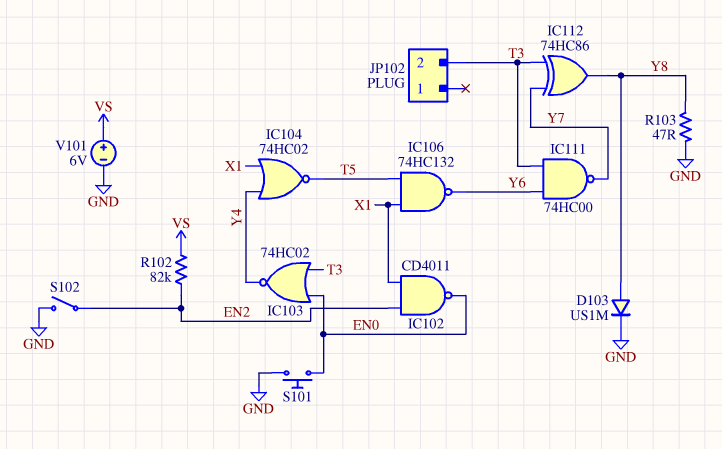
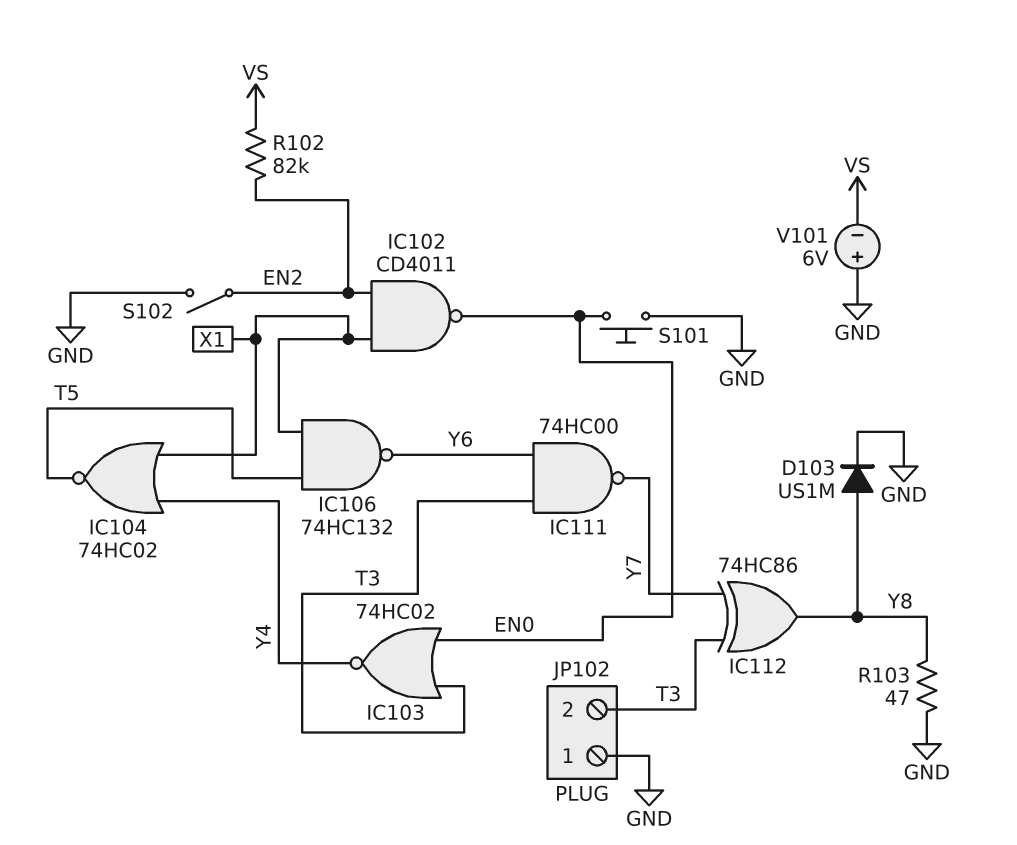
JP102 pin 1: none -> GND
V101: 6V (plus VS, minus GND) -> 6V (plus GND, minus VS)

